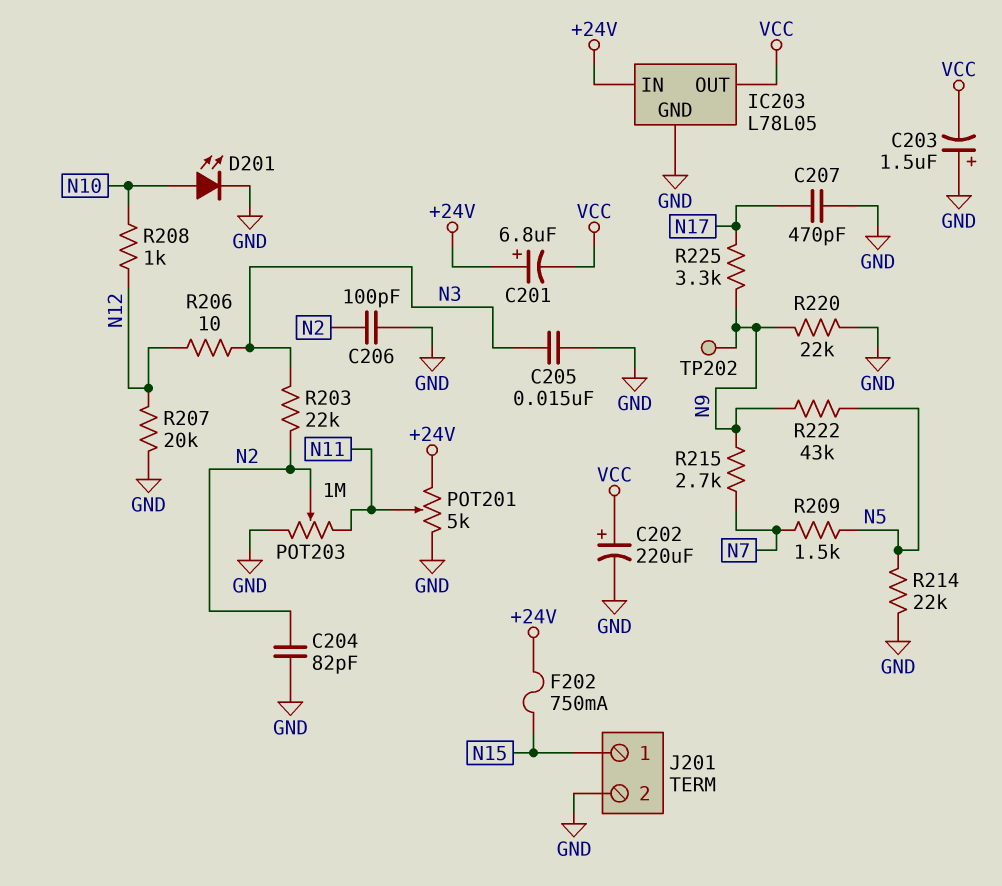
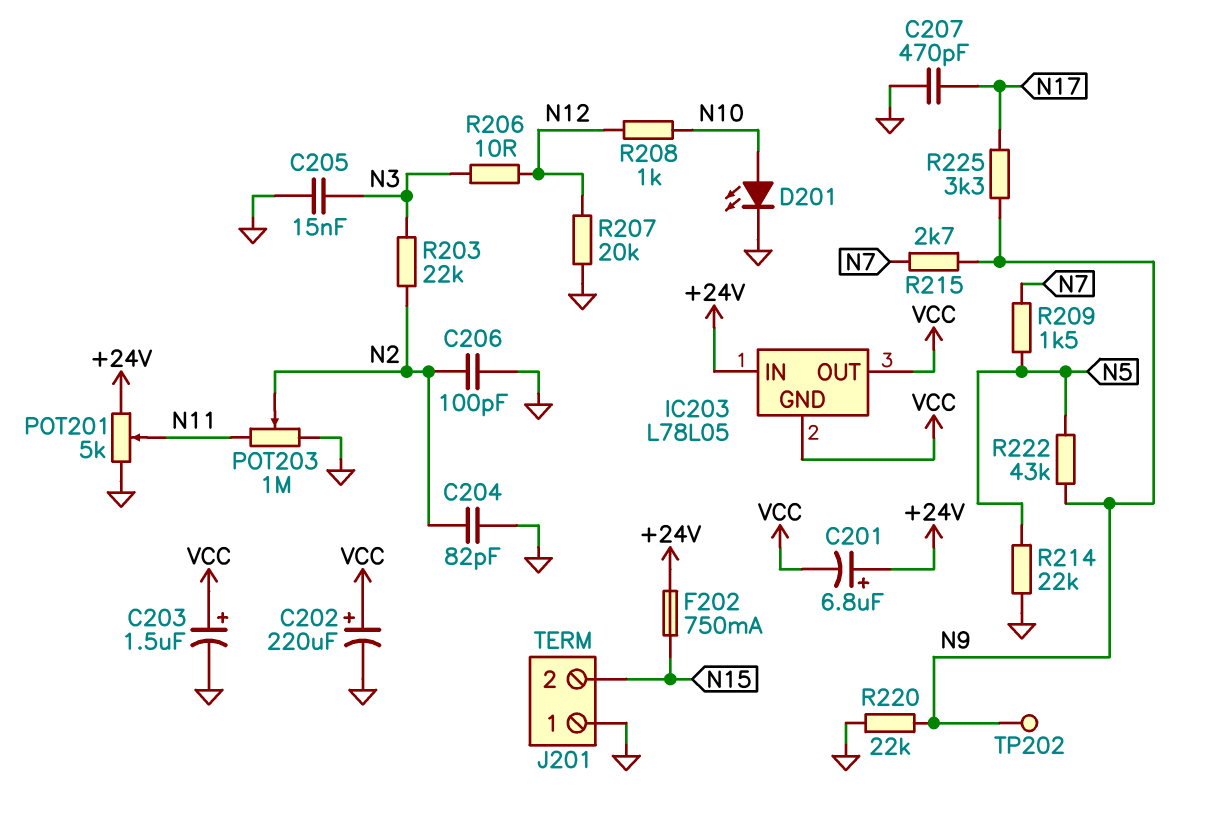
C203: 1.5uF (plus GND, minus VCC) -> 1.5uF (plus VCC, minus GND)
IC203 pin GND: GND -> VCC
J201 pin 1: N15 -> GND
J201 pin 2: GND -> N15

